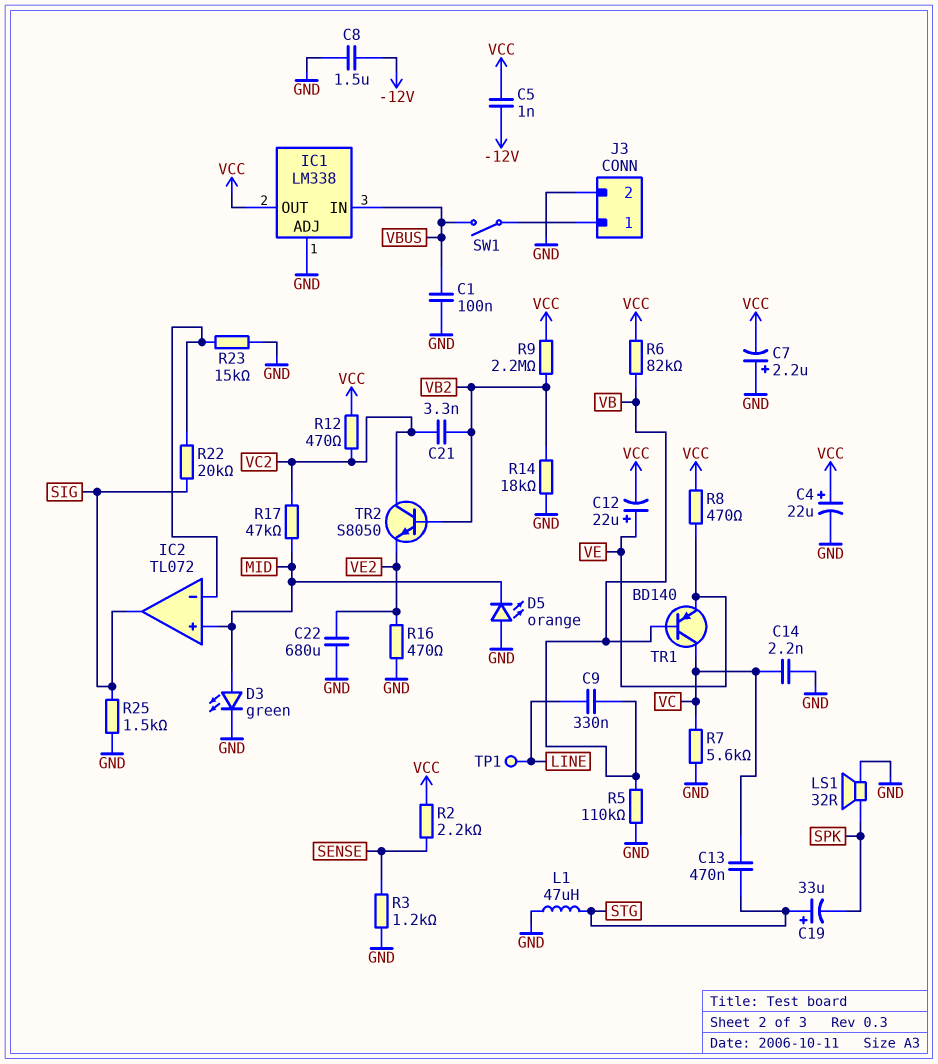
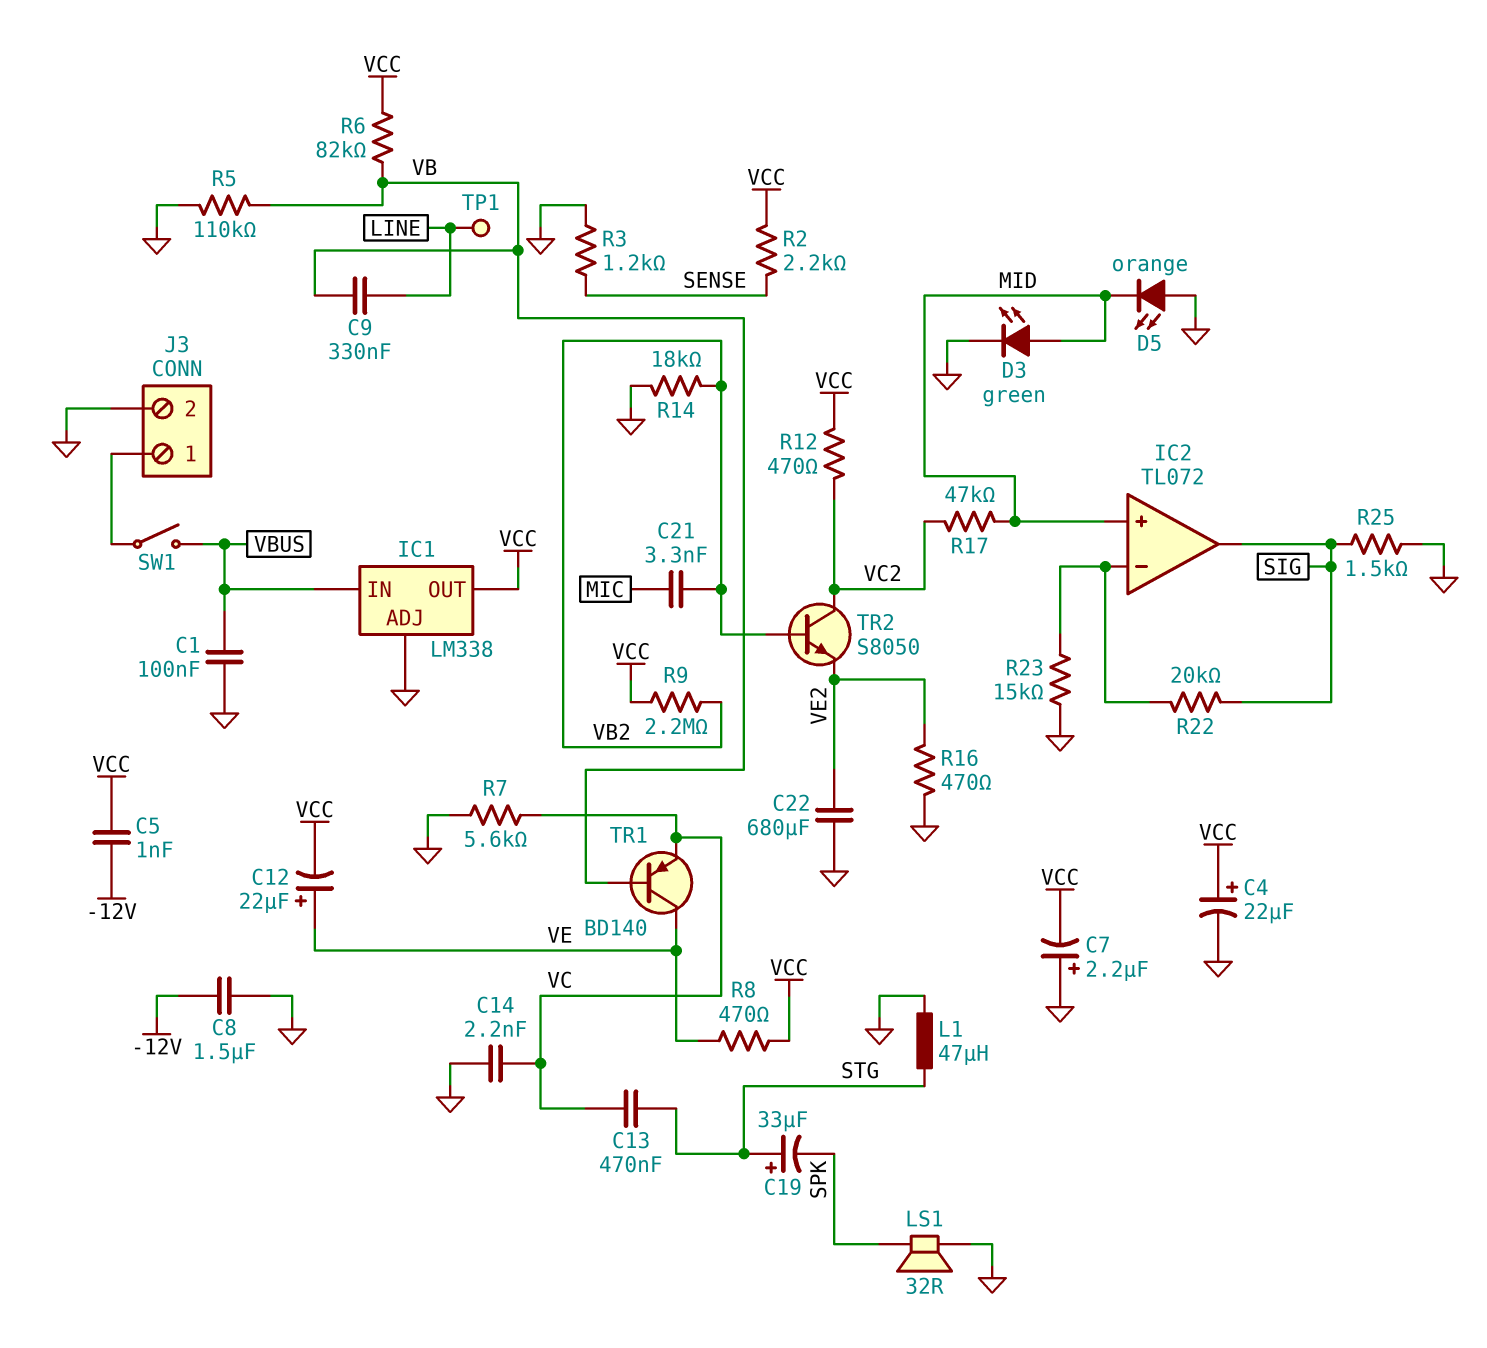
C21: 3.3nF (VB2, VC2) -> 3.3nF (MIC, VB2)
TR1: PNP BD140 (B VB, C VC, E VE) -> PNP BD140 (B VB, C VE, E VC)

